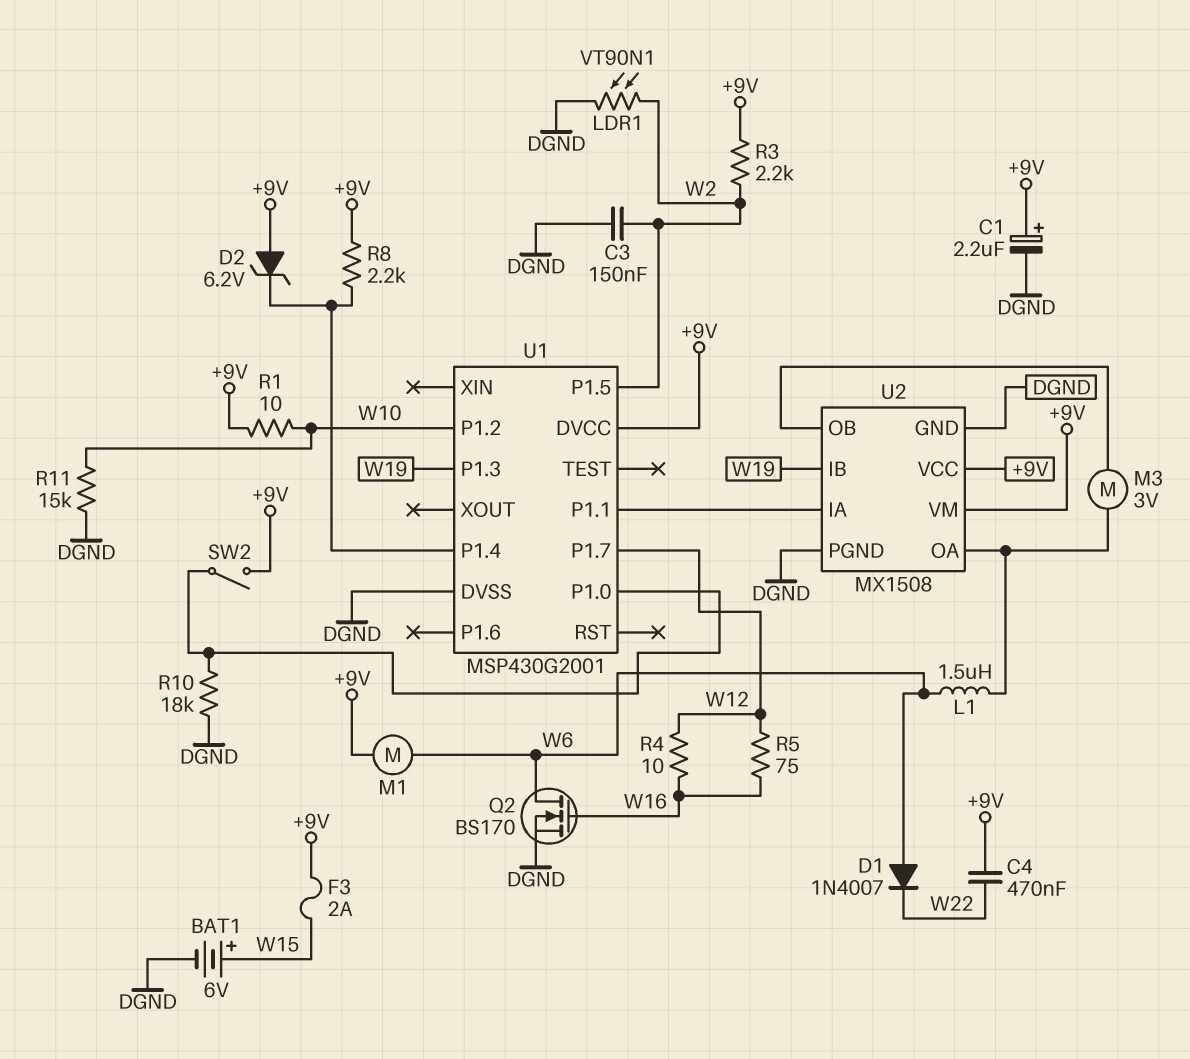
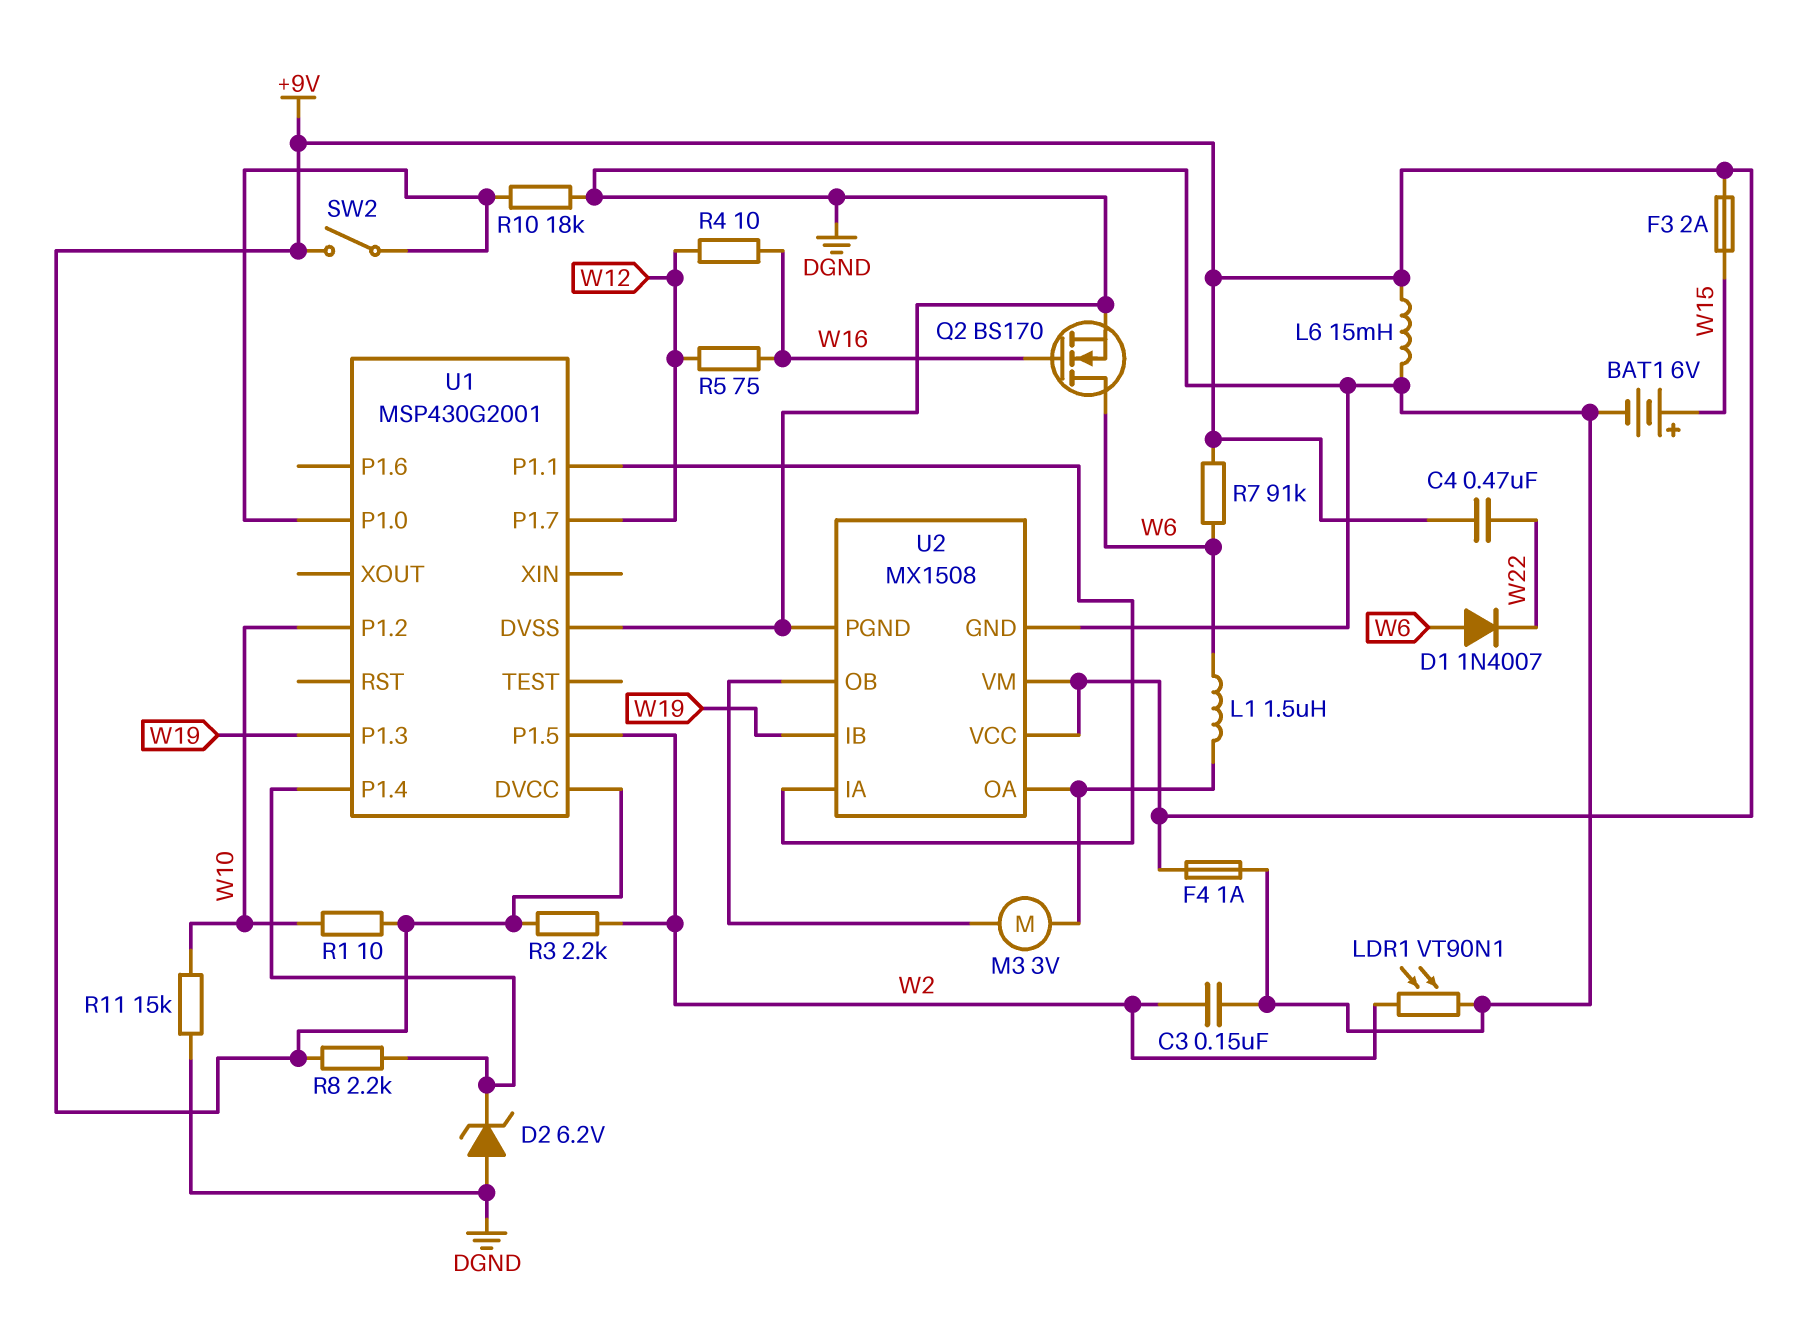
C1: 2.2uF (plus +9V, minus DGND) -> none
D2: zener 6.2V (A +9V, K U1/P1.4) -> zener 6.2V (A DGND, K U1/P1.4)
F4: none -> 1A (+9V, DGND)
L6: none -> 15mH (+9V, DGND)
M1: motor (+9V, W6) -> none
R7: none -> 91k (+9V, W6)

